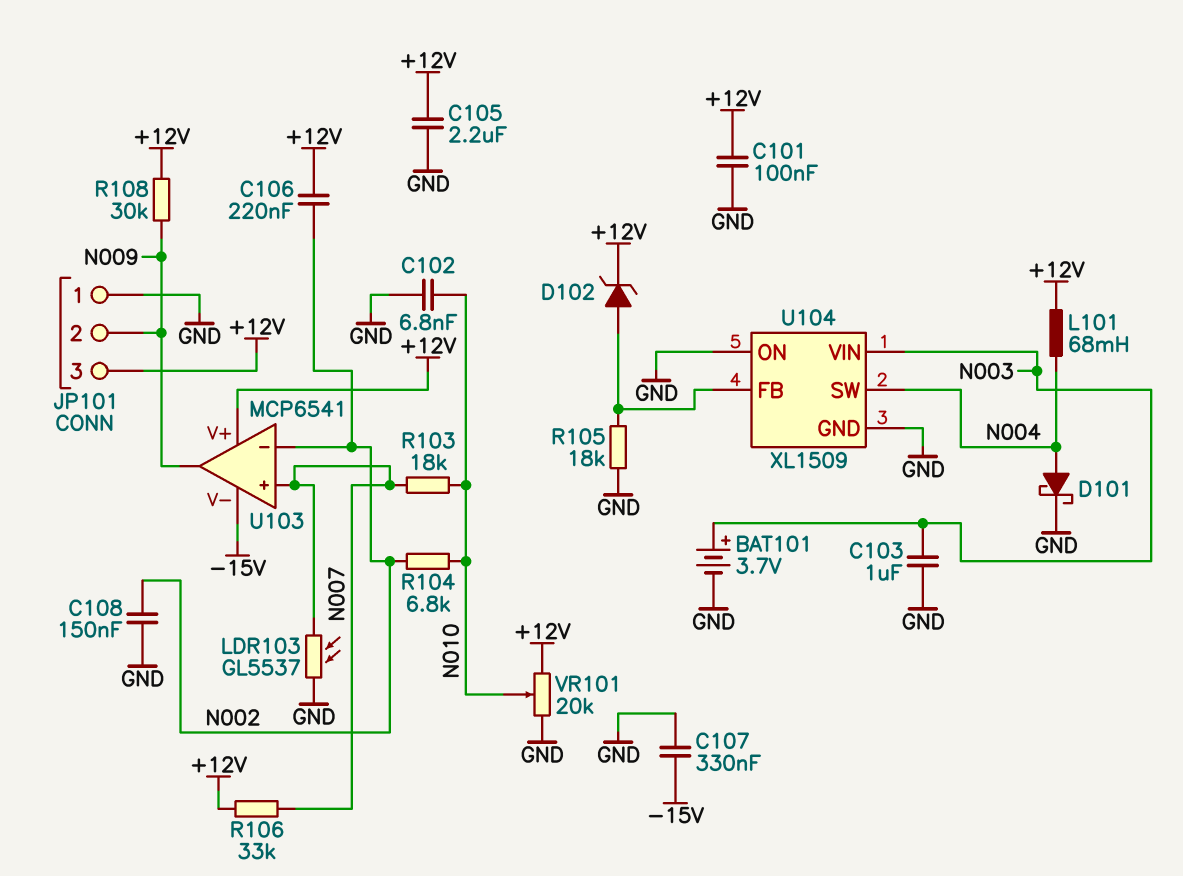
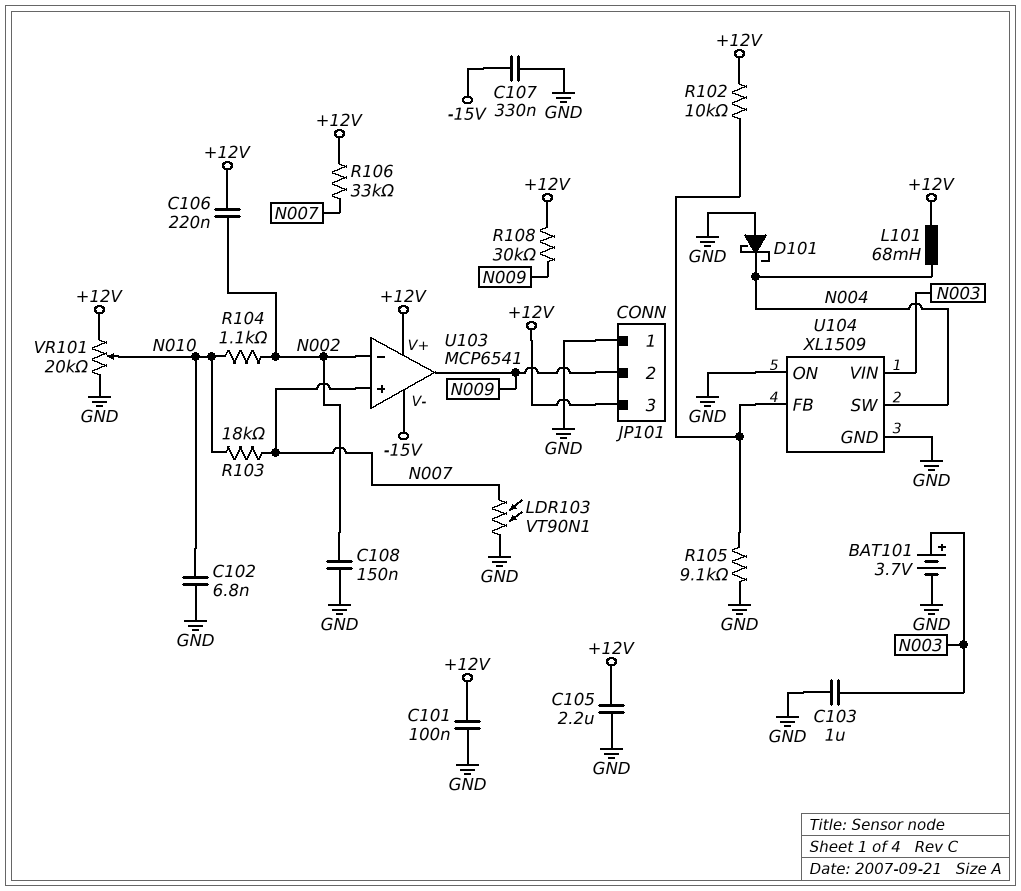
D101: schottky (A N004, K GND) -> schottky (A GND, K N004)
D102: zener (A U104/FB, K +12V) -> none
LDR103: GL5537 (GND, N007) -> VT90N1 (GND, N007)
R102: none -> 10k (+12V, U104/FB)
R104: 6.8k (N002, N010) -> 1.1k (N002, N010)
R105: 18k (GND, U104/FB) -> 9.1k (GND, U104/FB)

